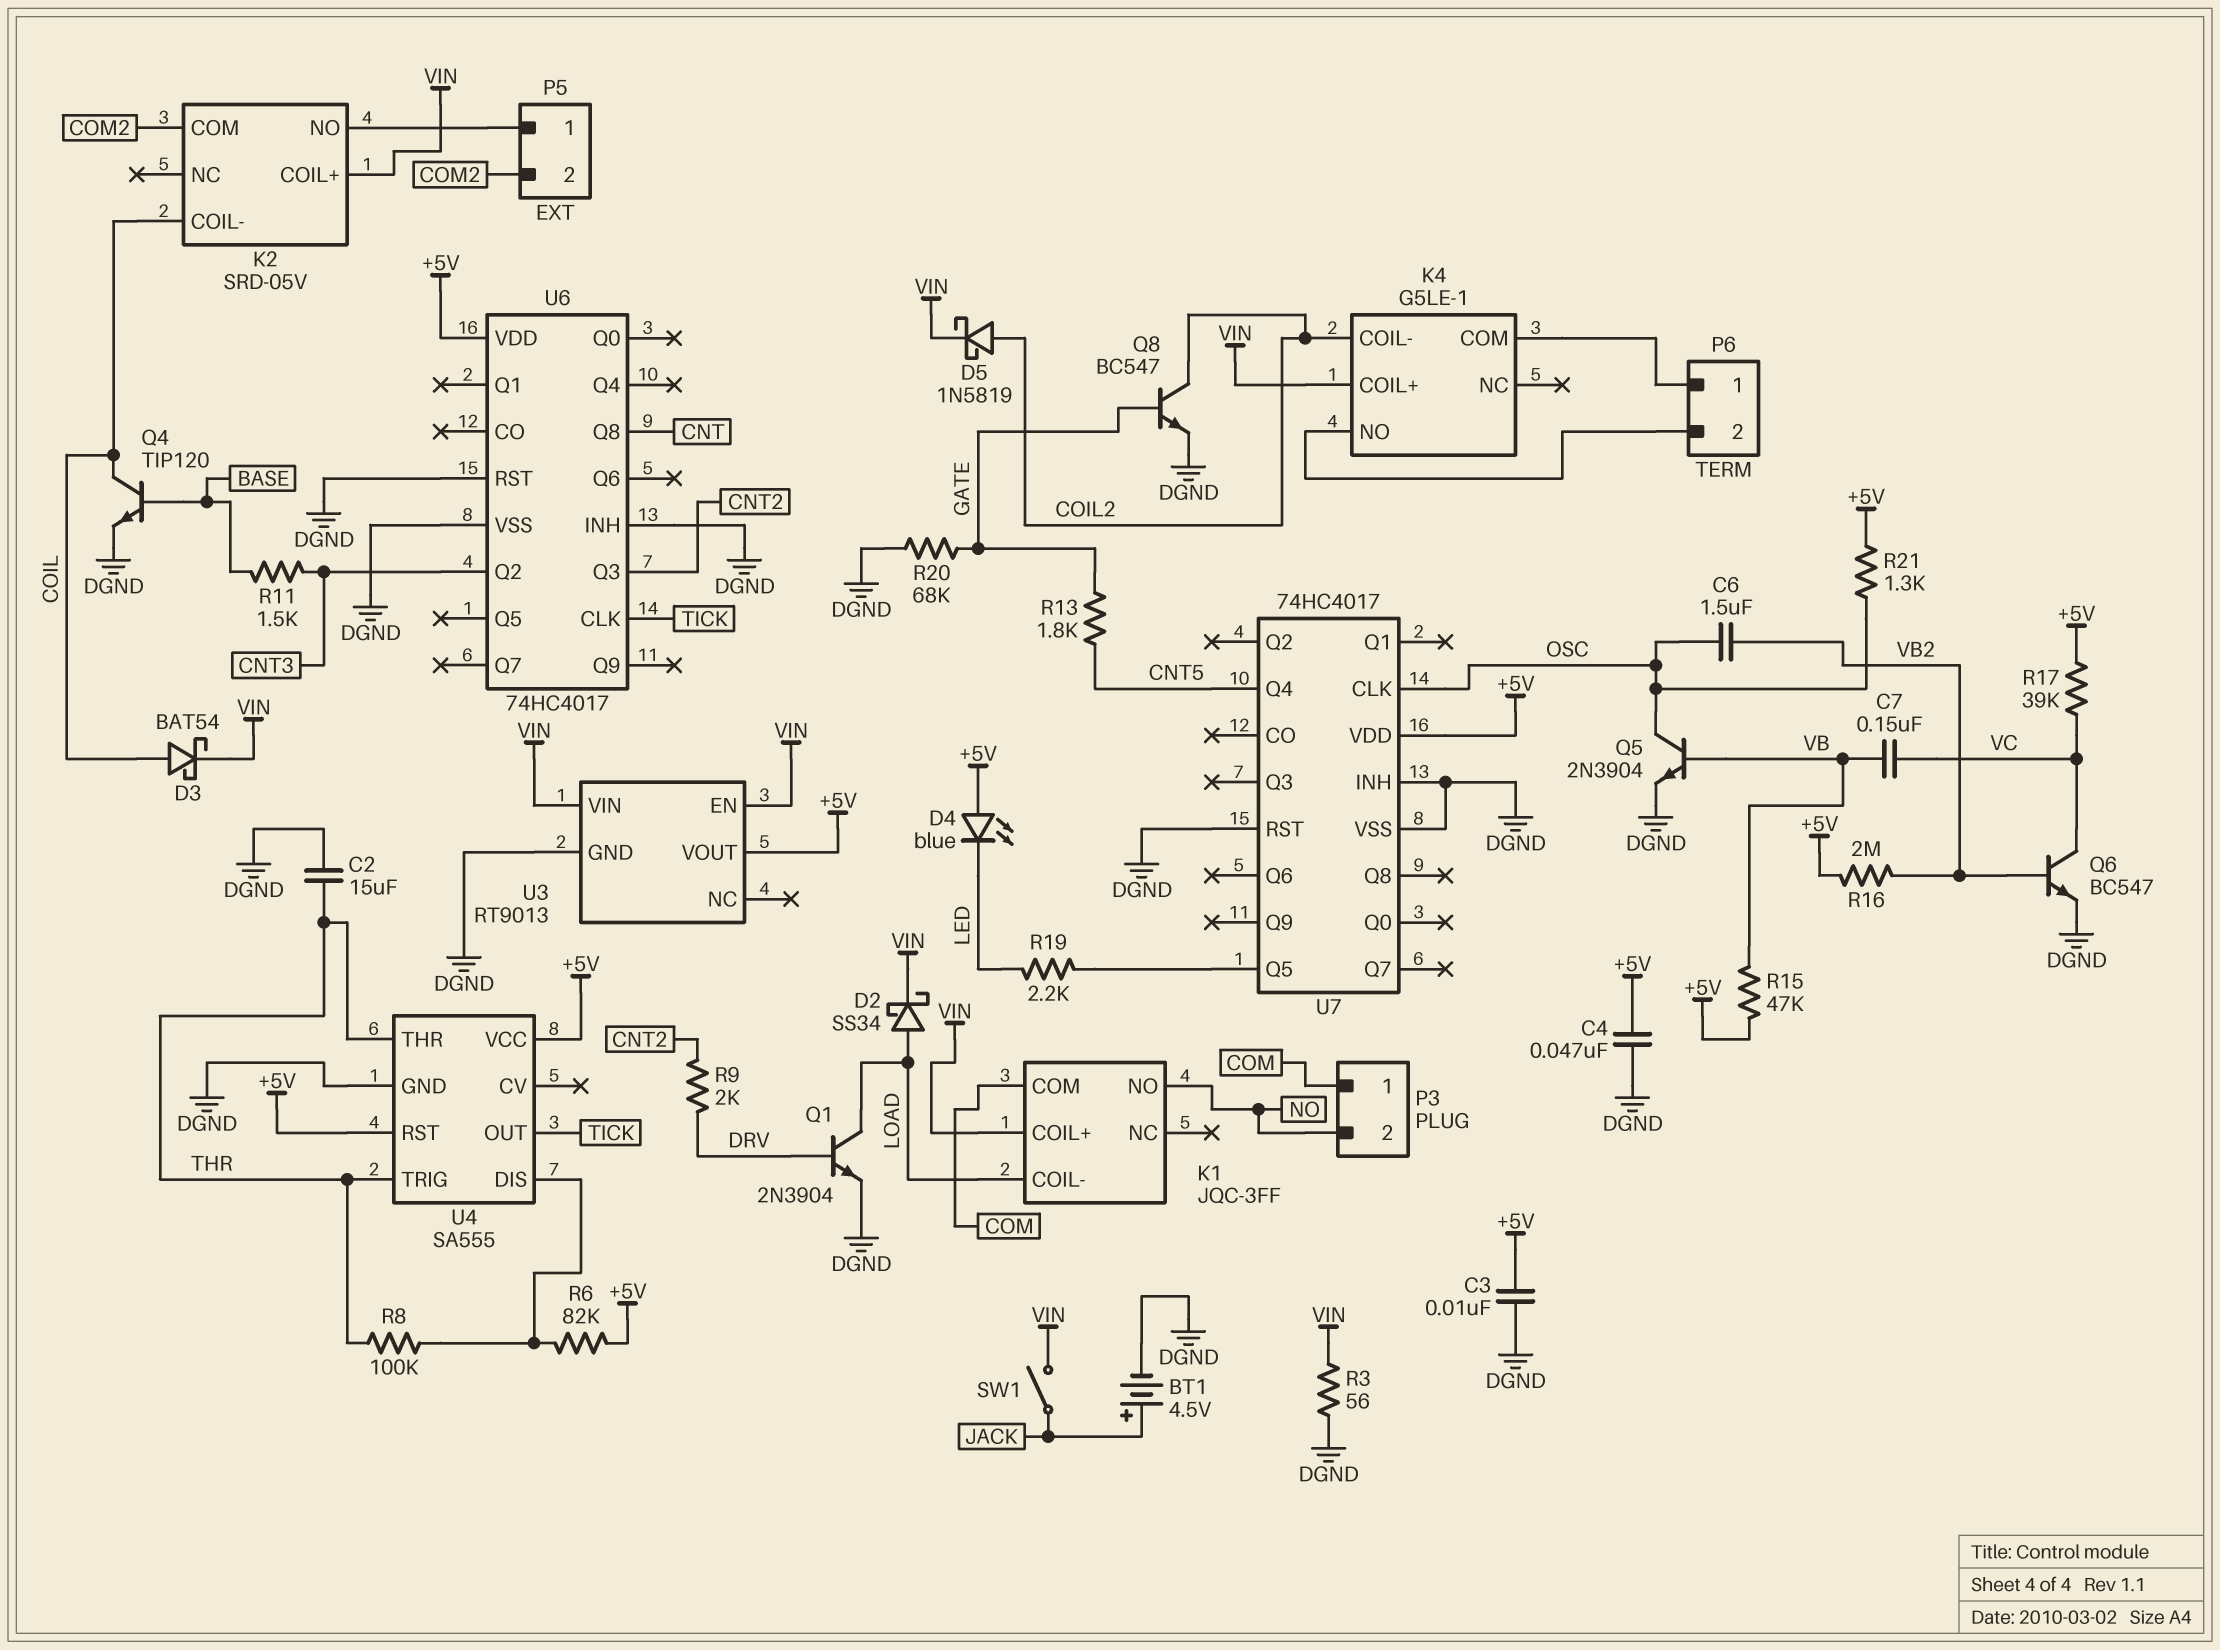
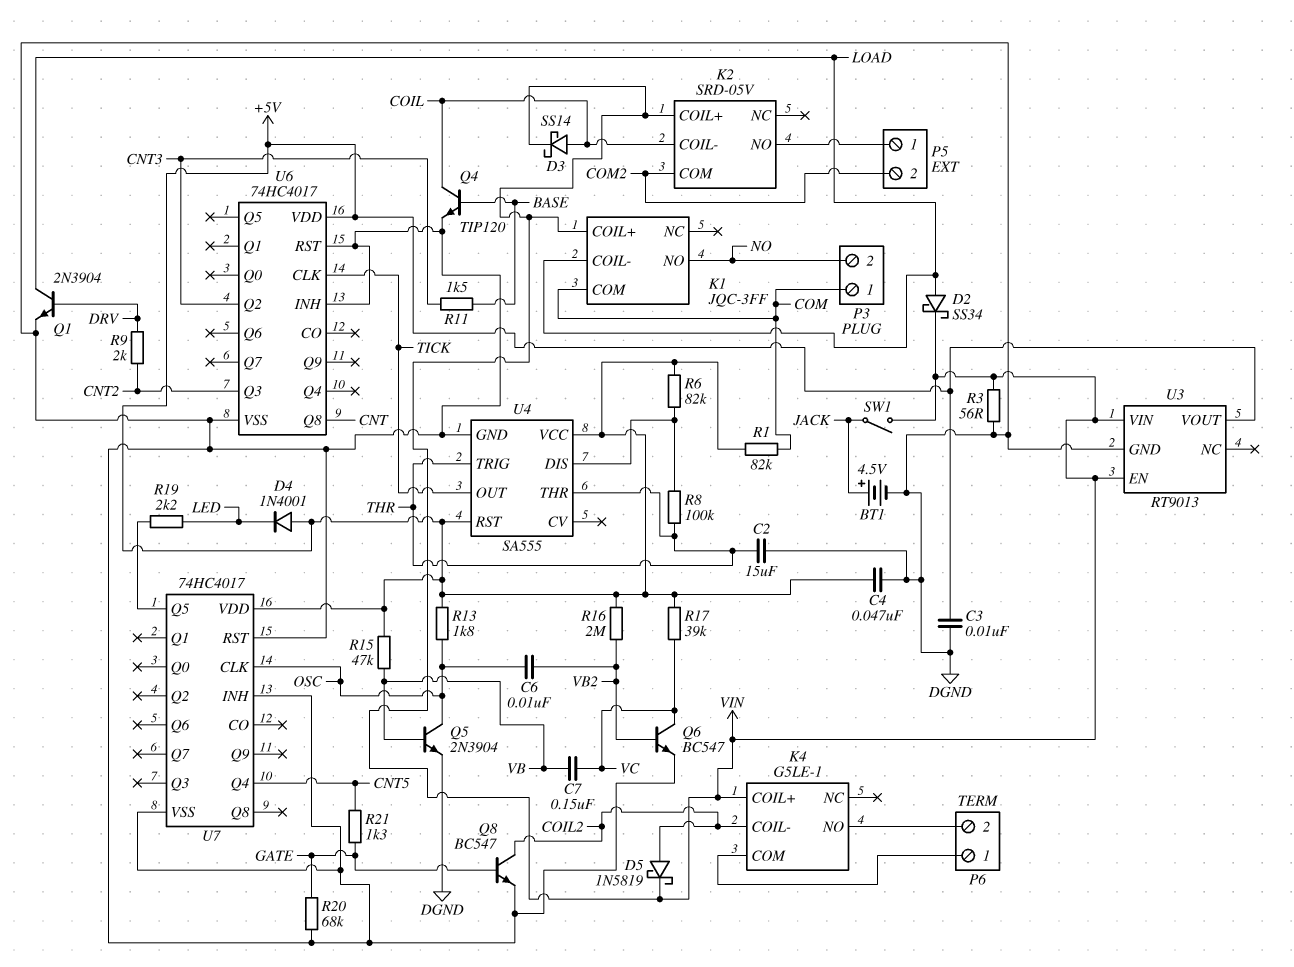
C6: 1.5uF (OSC, VB2) -> 10nF (OSC, VB2)
D3: schottky BAT54 (A COIL, K VIN) -> schottky SS14 (A COIL, K VIN)
D4: LED blue (A +5V, K LED) -> diode 1N4001 (A +5V, K LED)
R1: none -> 82k (+5V, COM)
R13: 1.8k (CNT5, GATE) -> 1.8k (+5V, OSC)
R21: 1.3k (+5V, OSC) -> 1.3k (CNT5, GATE)

